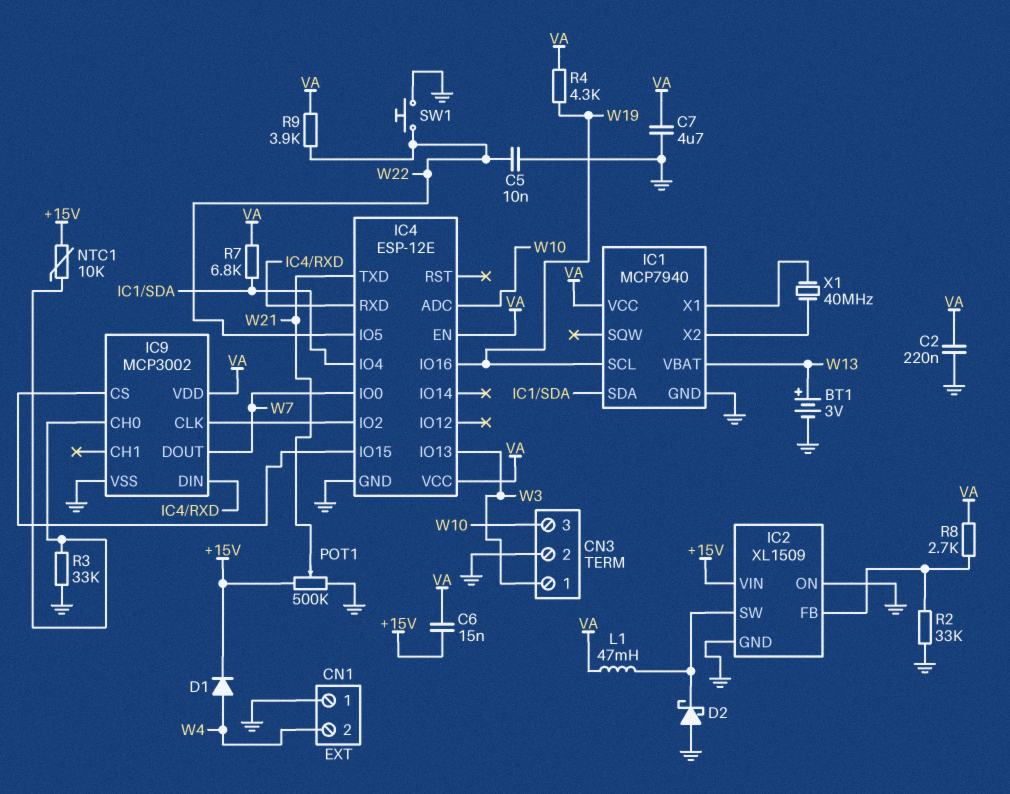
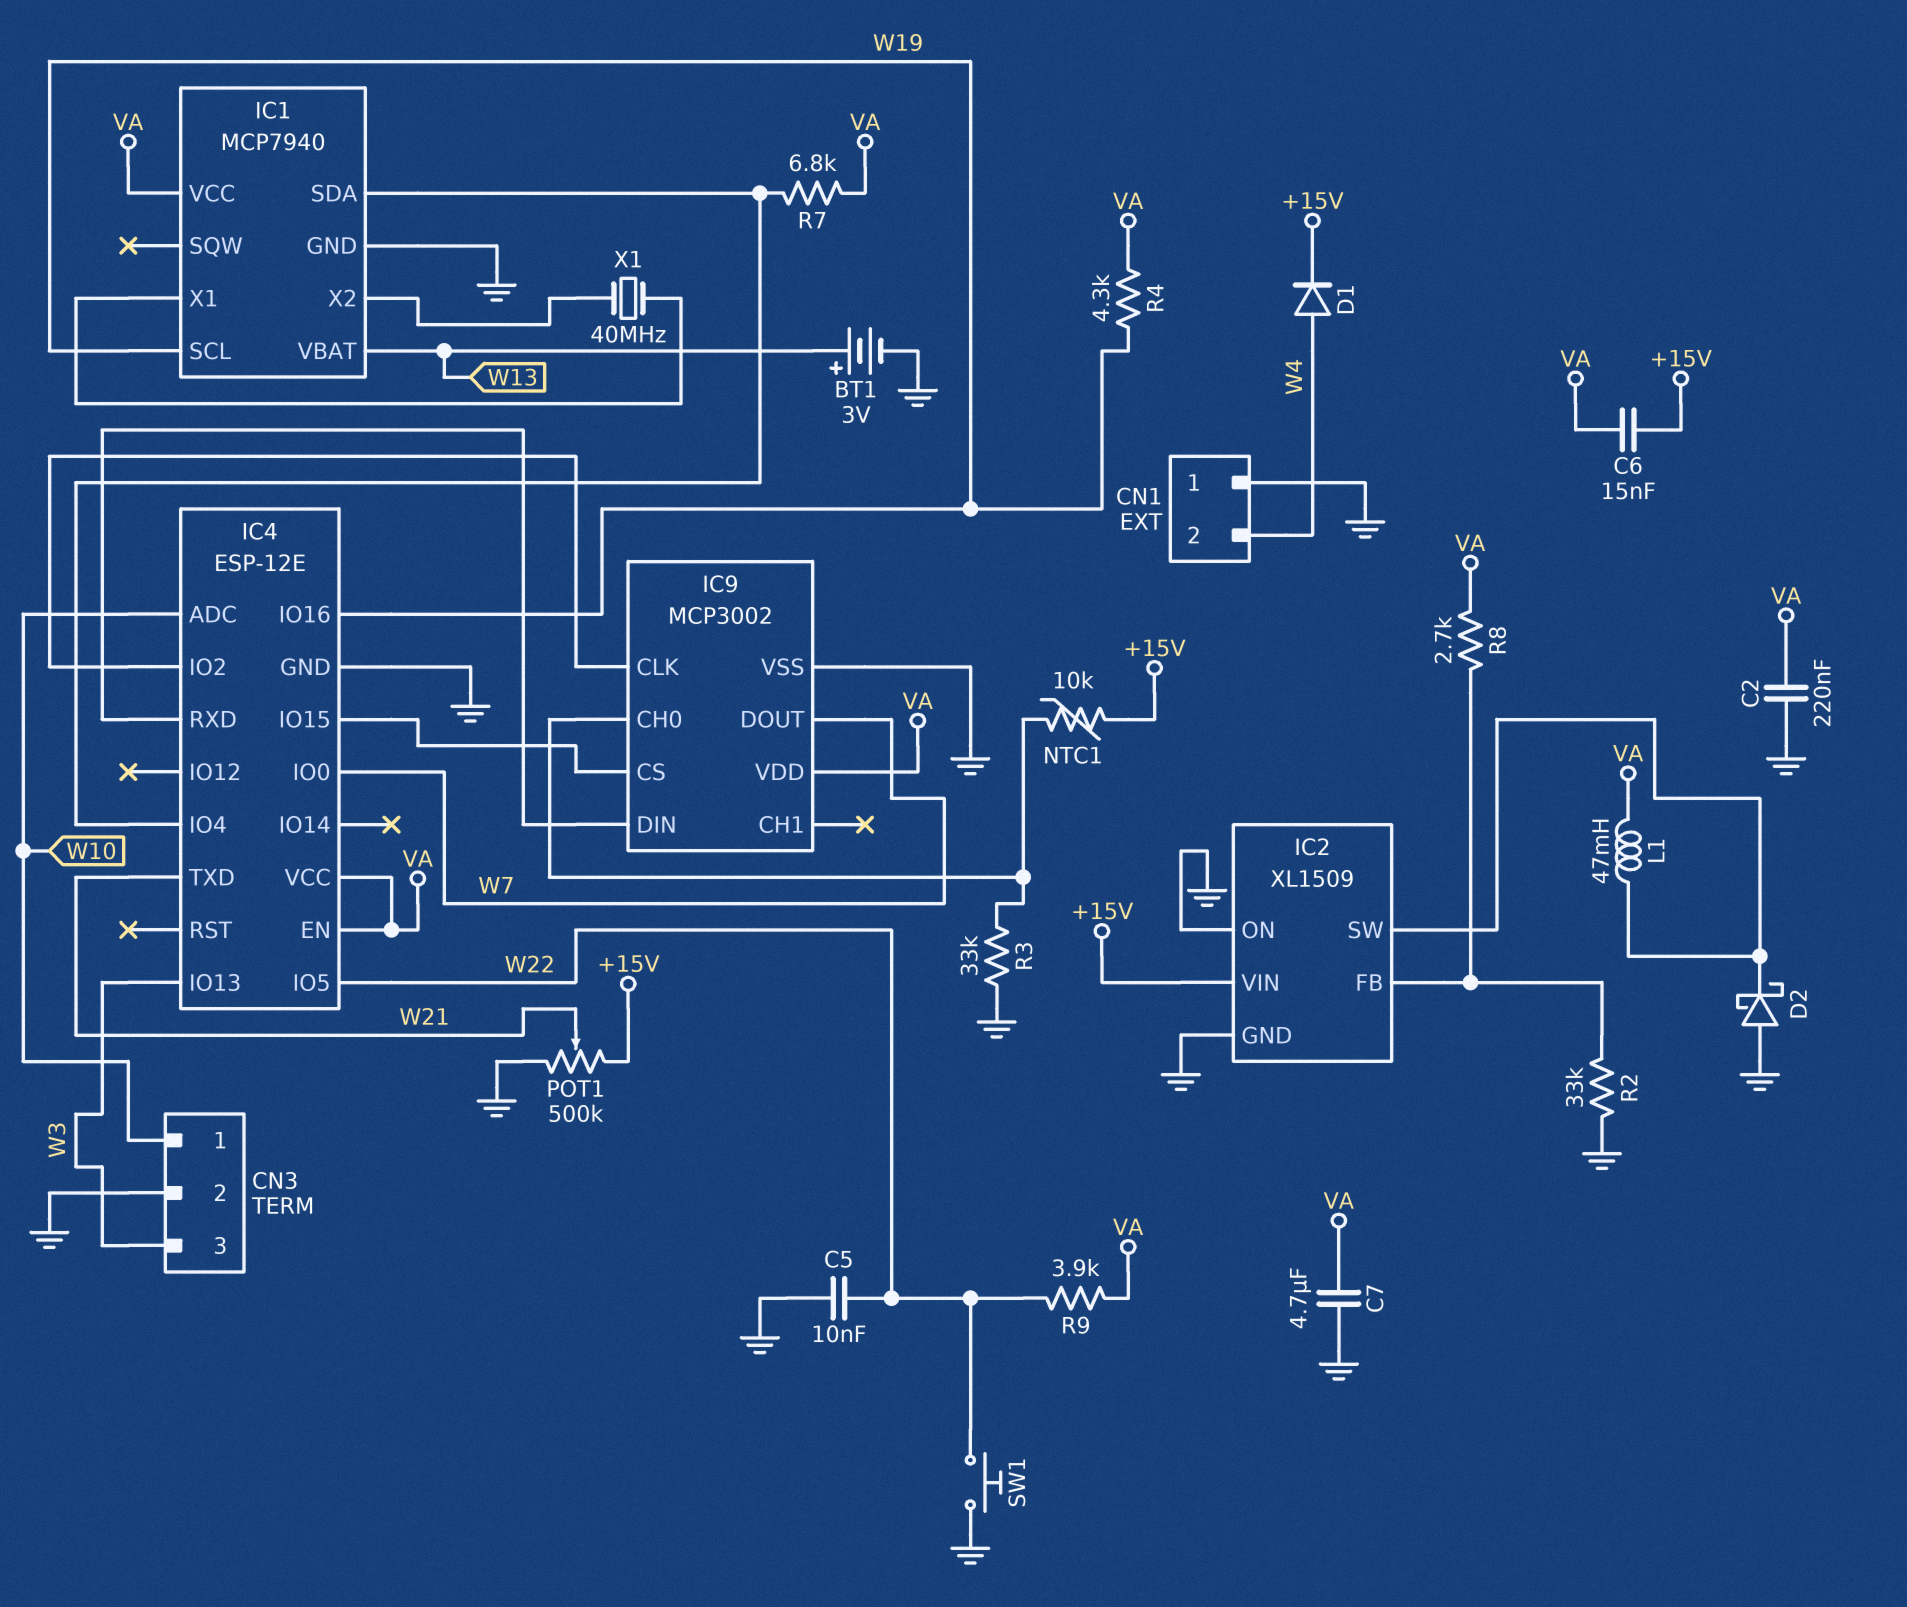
CN3 pin 1: W3 -> W10
CN3 pin 3: W10 -> W3

